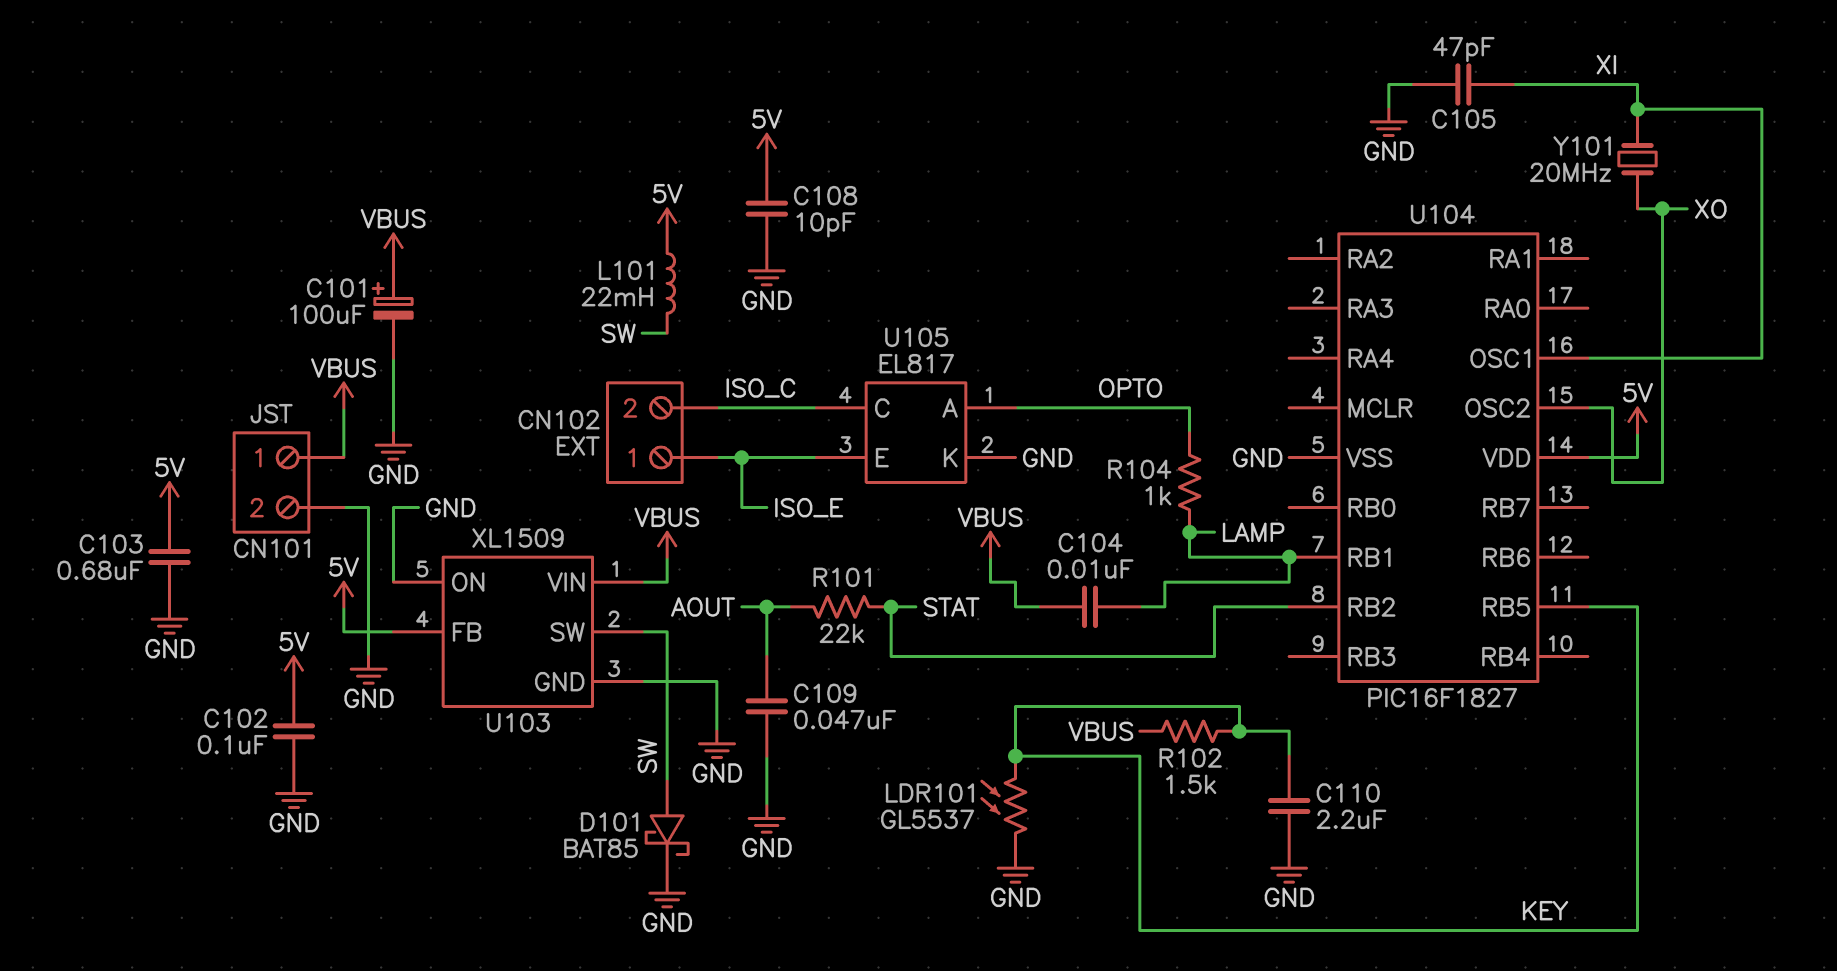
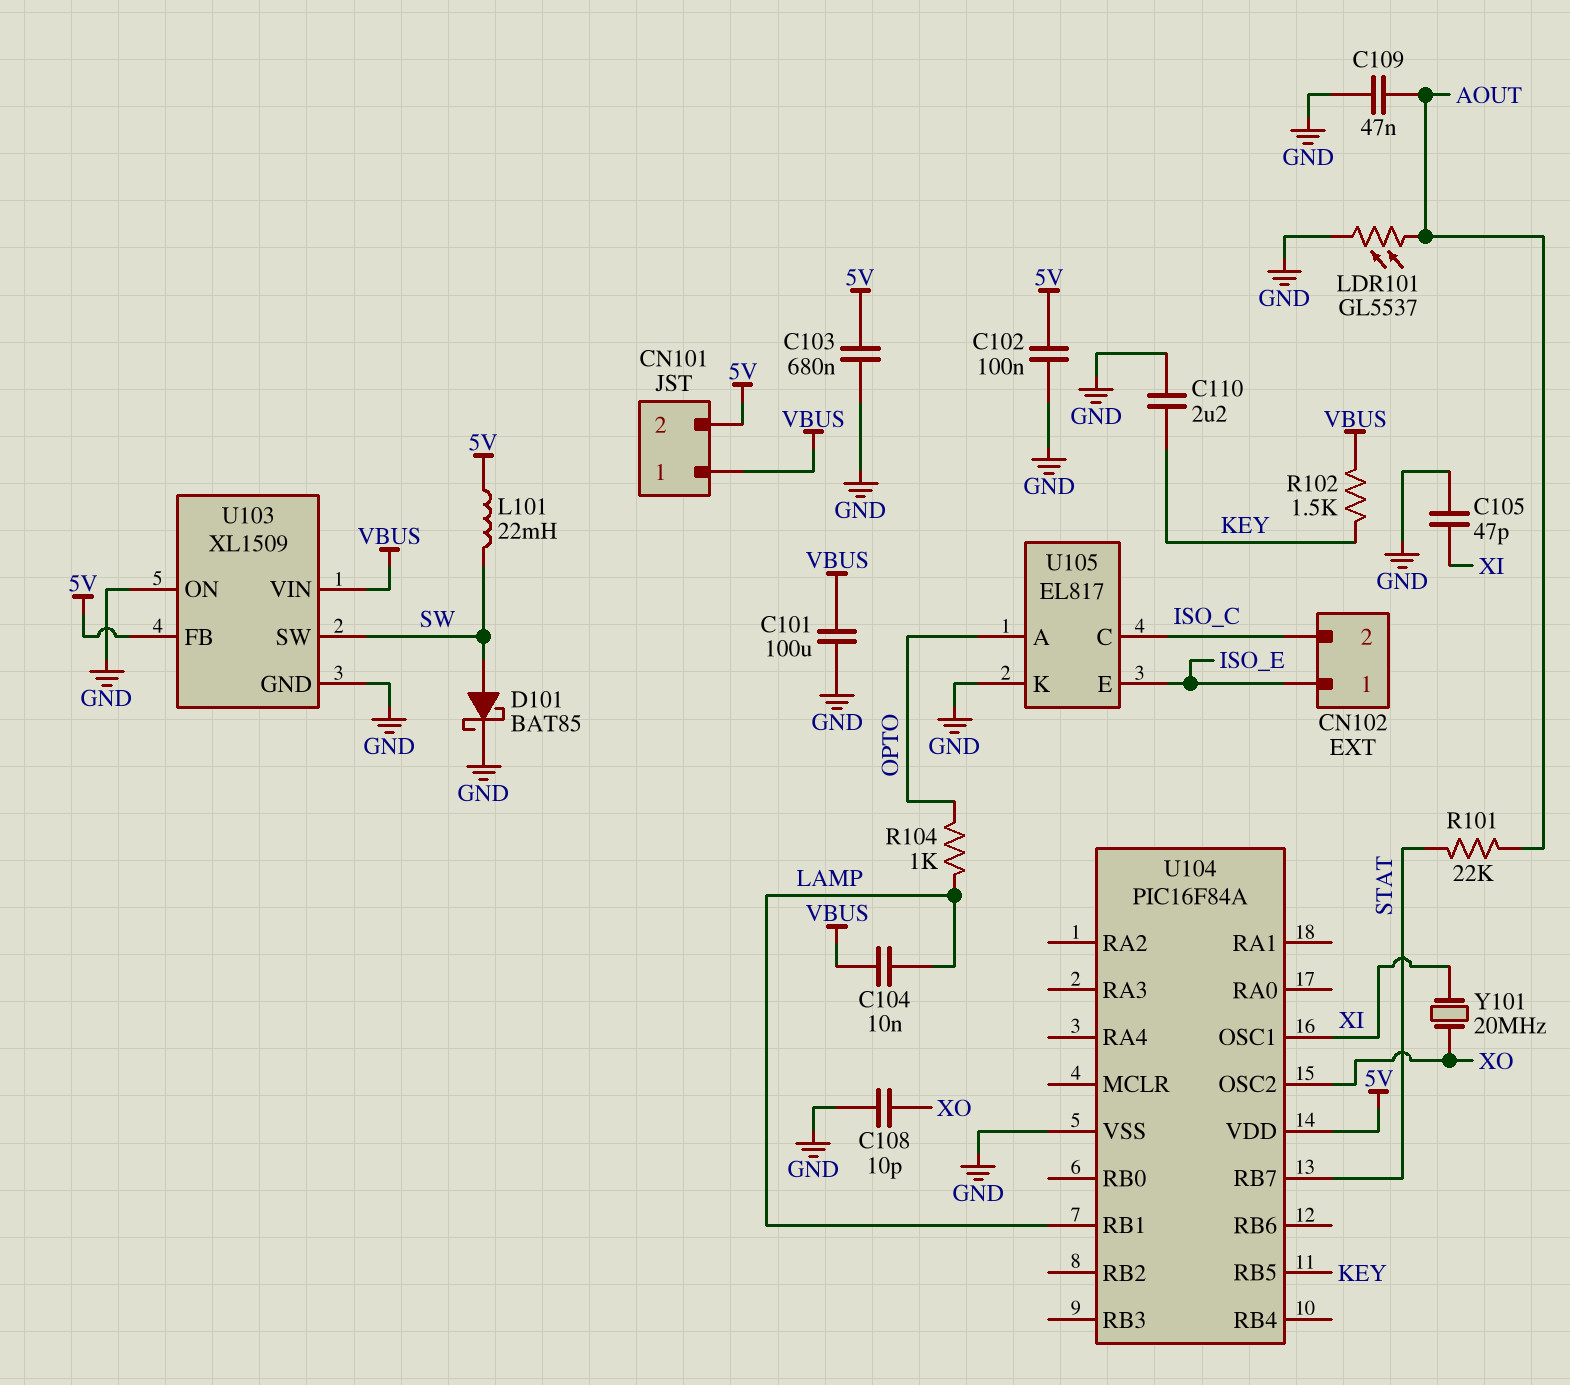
C101: 100uF (plus VBUS, minus GND) -> 100uF (GND, VBUS)
C108: 10pF (5V, GND) -> 10pF (GND, XO)
CN101 pin 2: GND -> 5V
LDR101: GL5537 (GND, KEY) -> GL5537 (AOUT, GND)
U104: PIC16F1827 -> PIC16F84A
U104 pin RB2: STAT -> none
U104 pin RB7: none -> STAT

